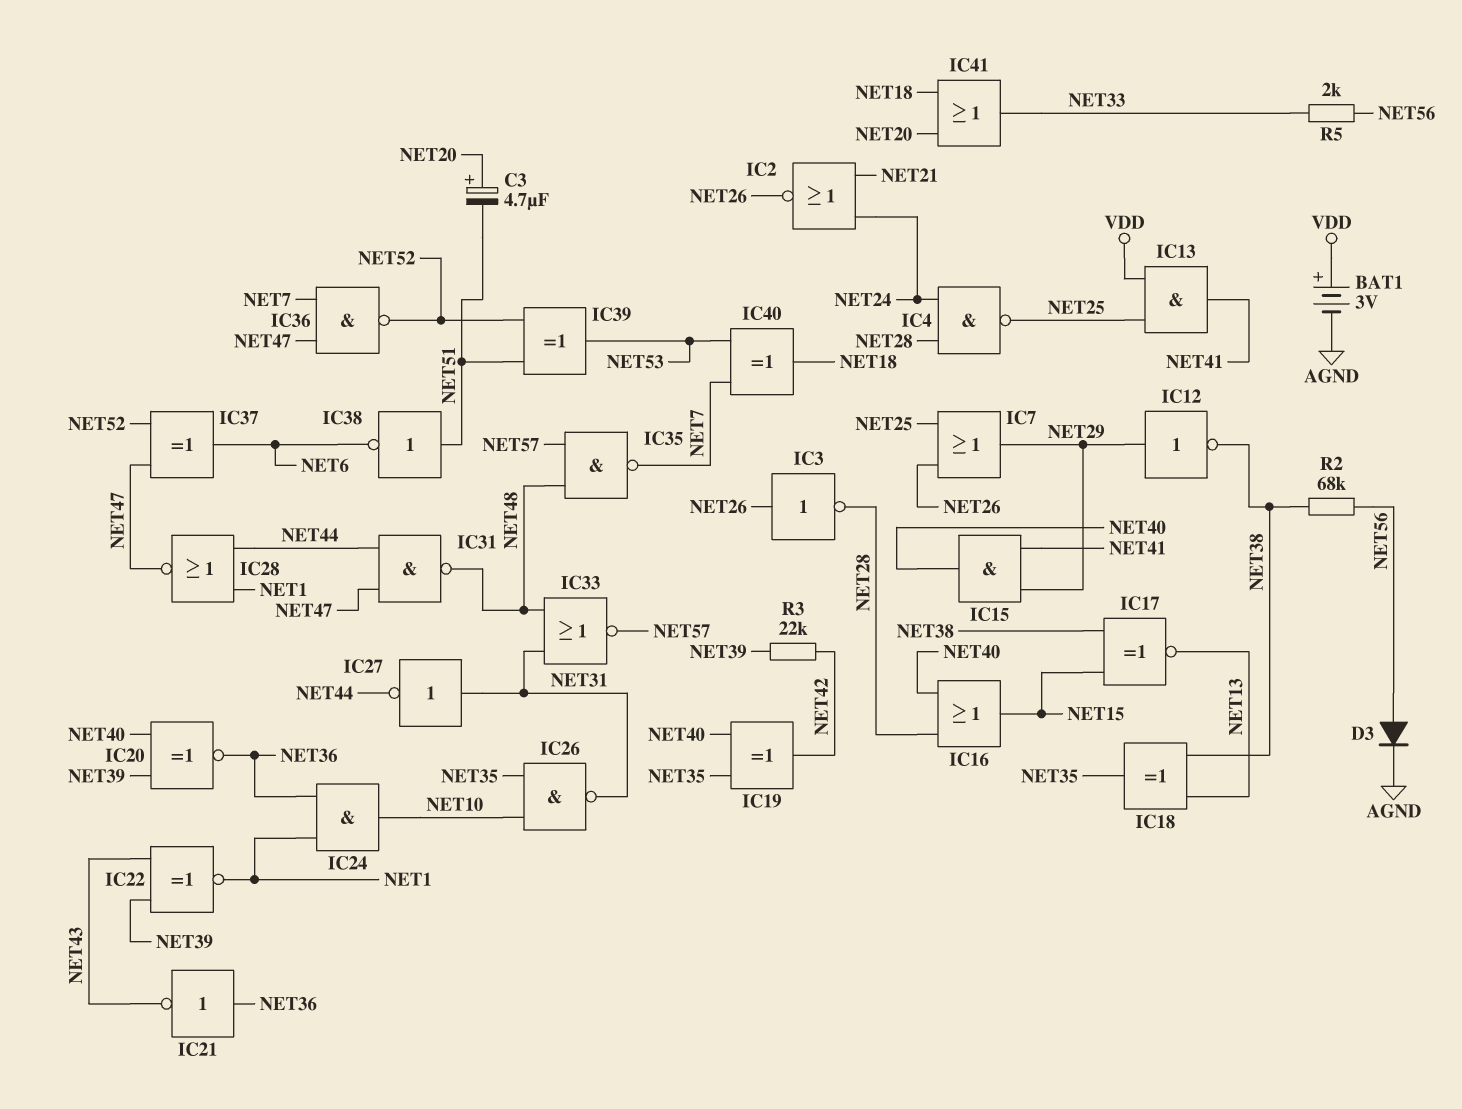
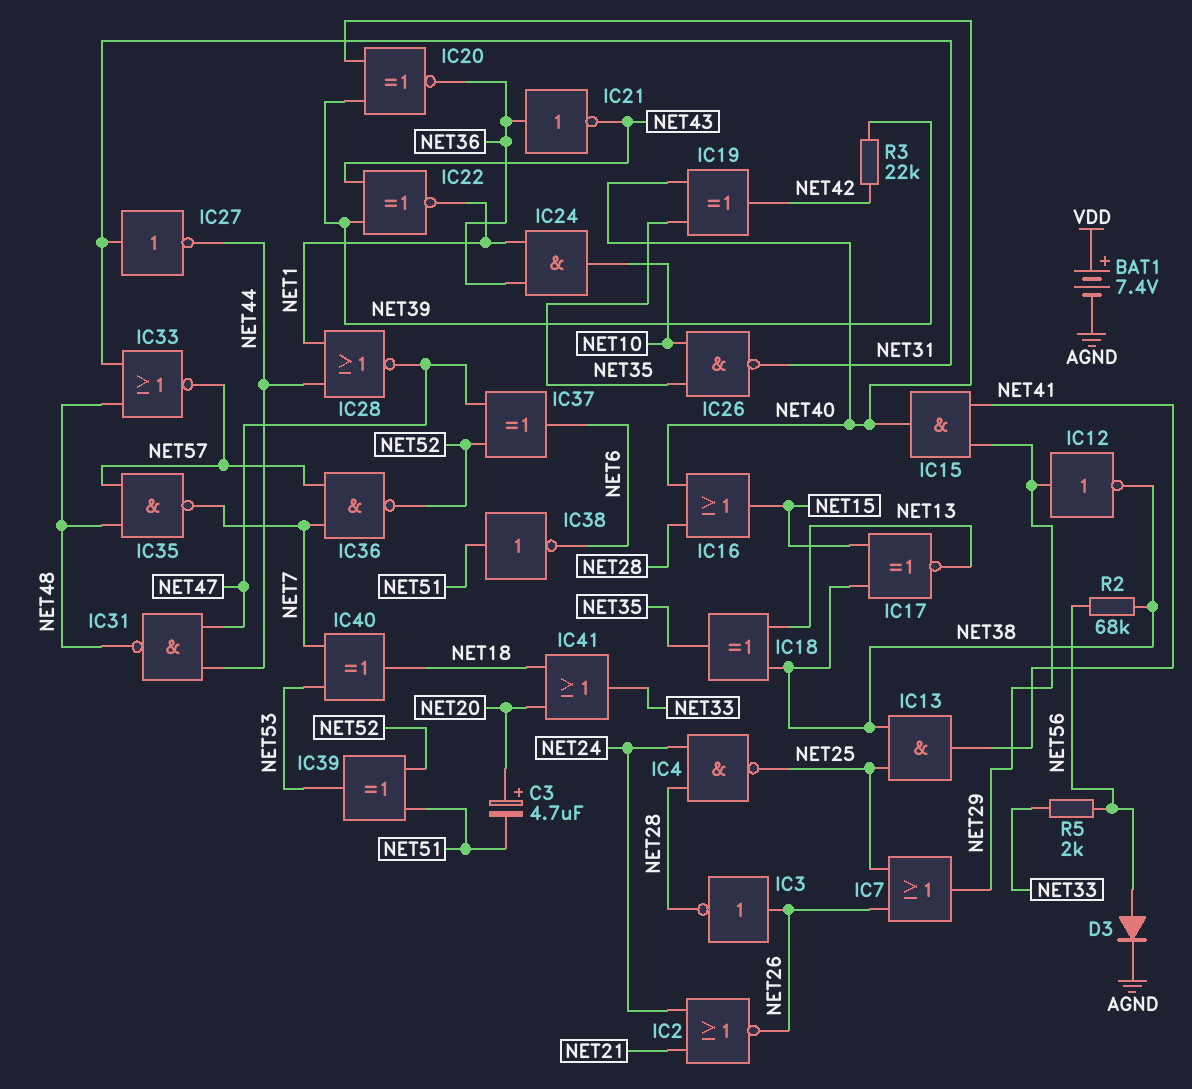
BAT1: 3V (plus VDD, minus AGND) -> 7.4V (plus VDD, minus AGND)
IC13: AND (in NET25, in VDD, out NET41) -> AND (in NET25, in NET38, out NET41)
IC36: NAND (in NET7, in NET47, out NET52) -> NAND (in NET7, in NET57, out NET52)

